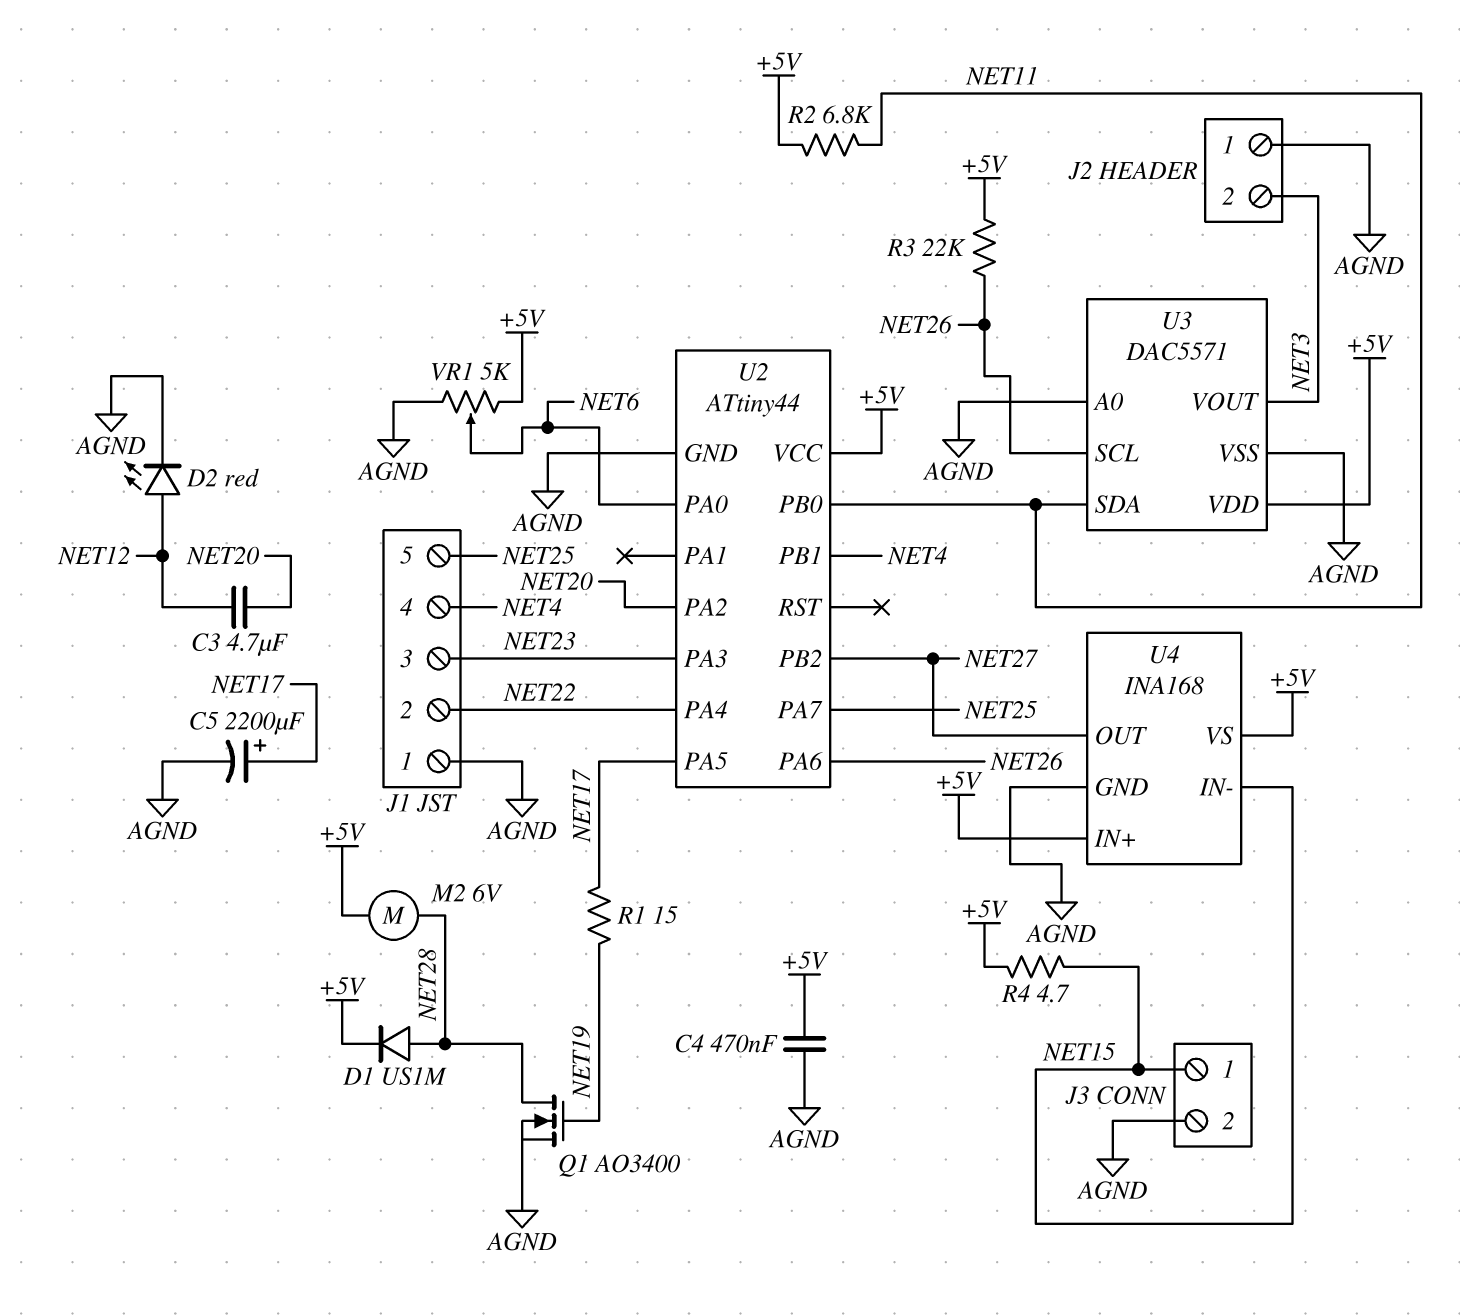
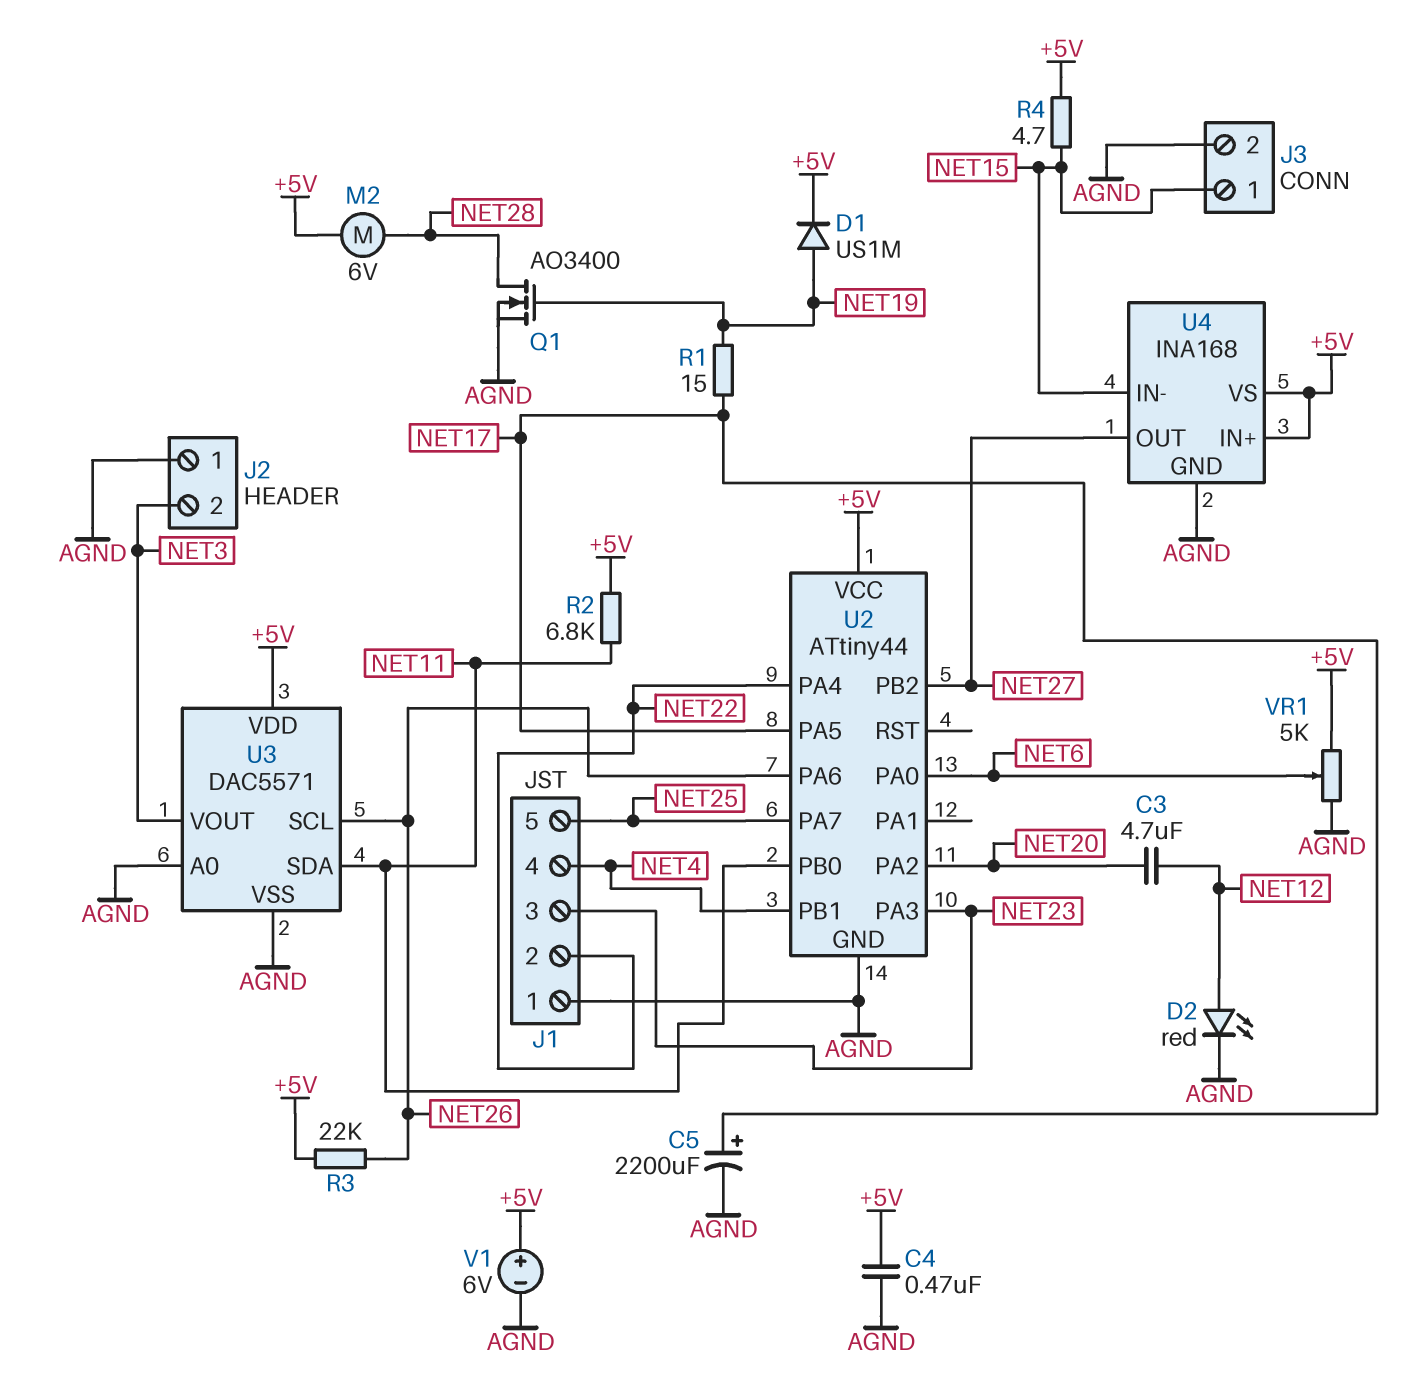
D1: diode US1M (A NET28, K +5V) -> diode US1M (A NET19, K +5V)
V1: none -> 6V (plus +5V, minus AGND)

